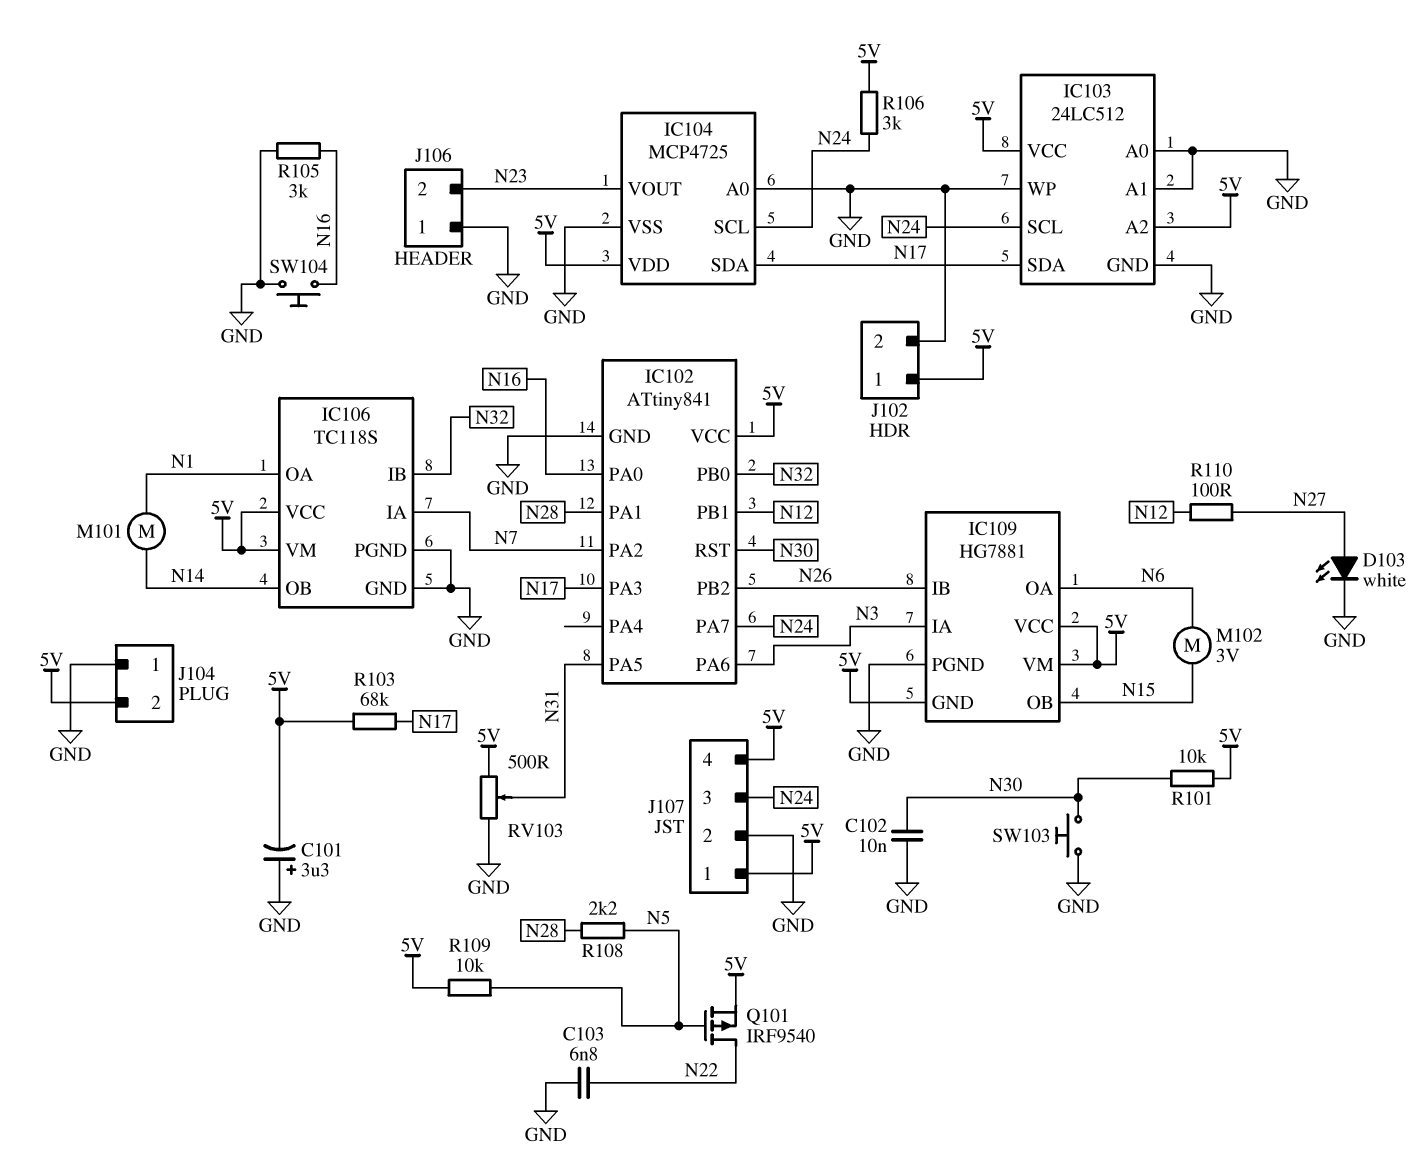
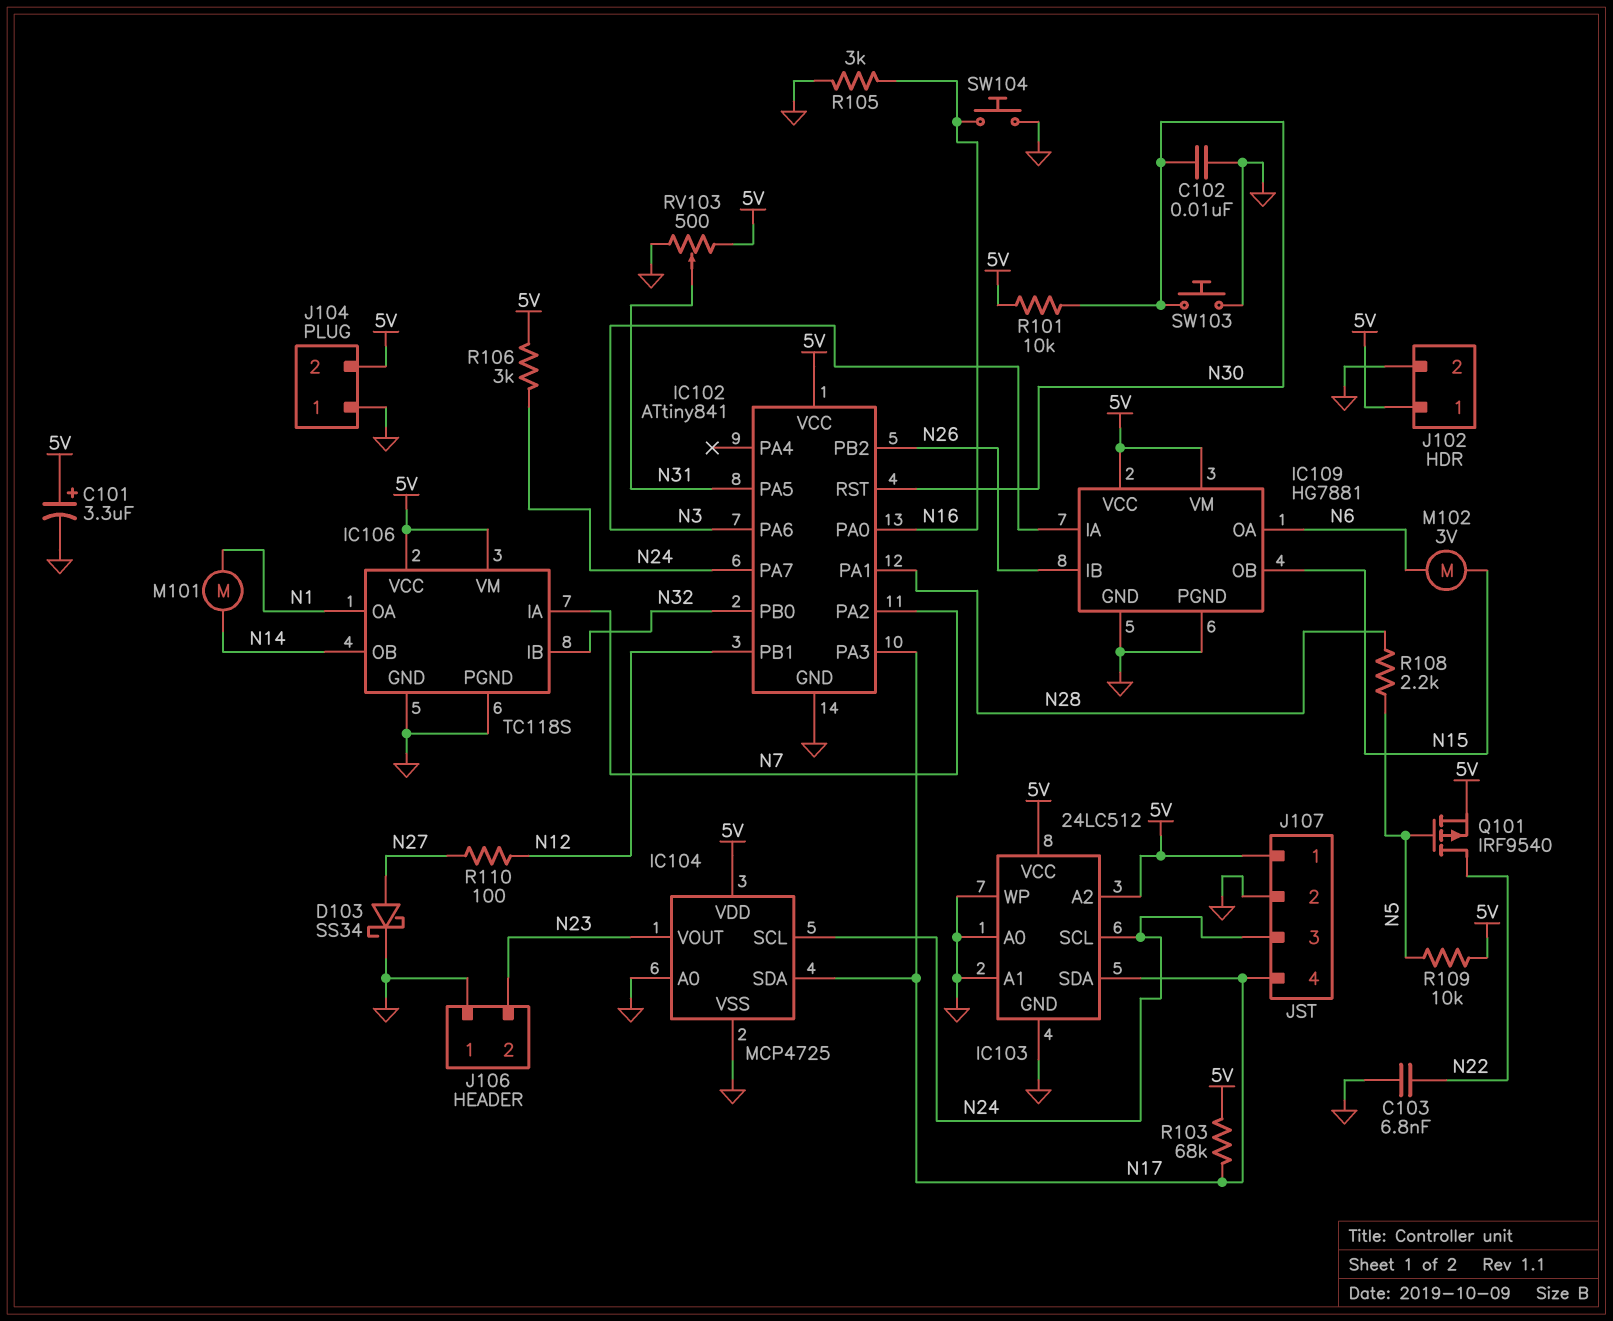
C101: 3.3uF (plus GND, minus 5V) -> 3.3uF (plus 5V, minus GND)
D103: LED white (A N27, K GND) -> schottky SS34 (A N27, K GND)
IC109 pin GND: 5V -> GND
J107 pin 4: 5V -> N17

